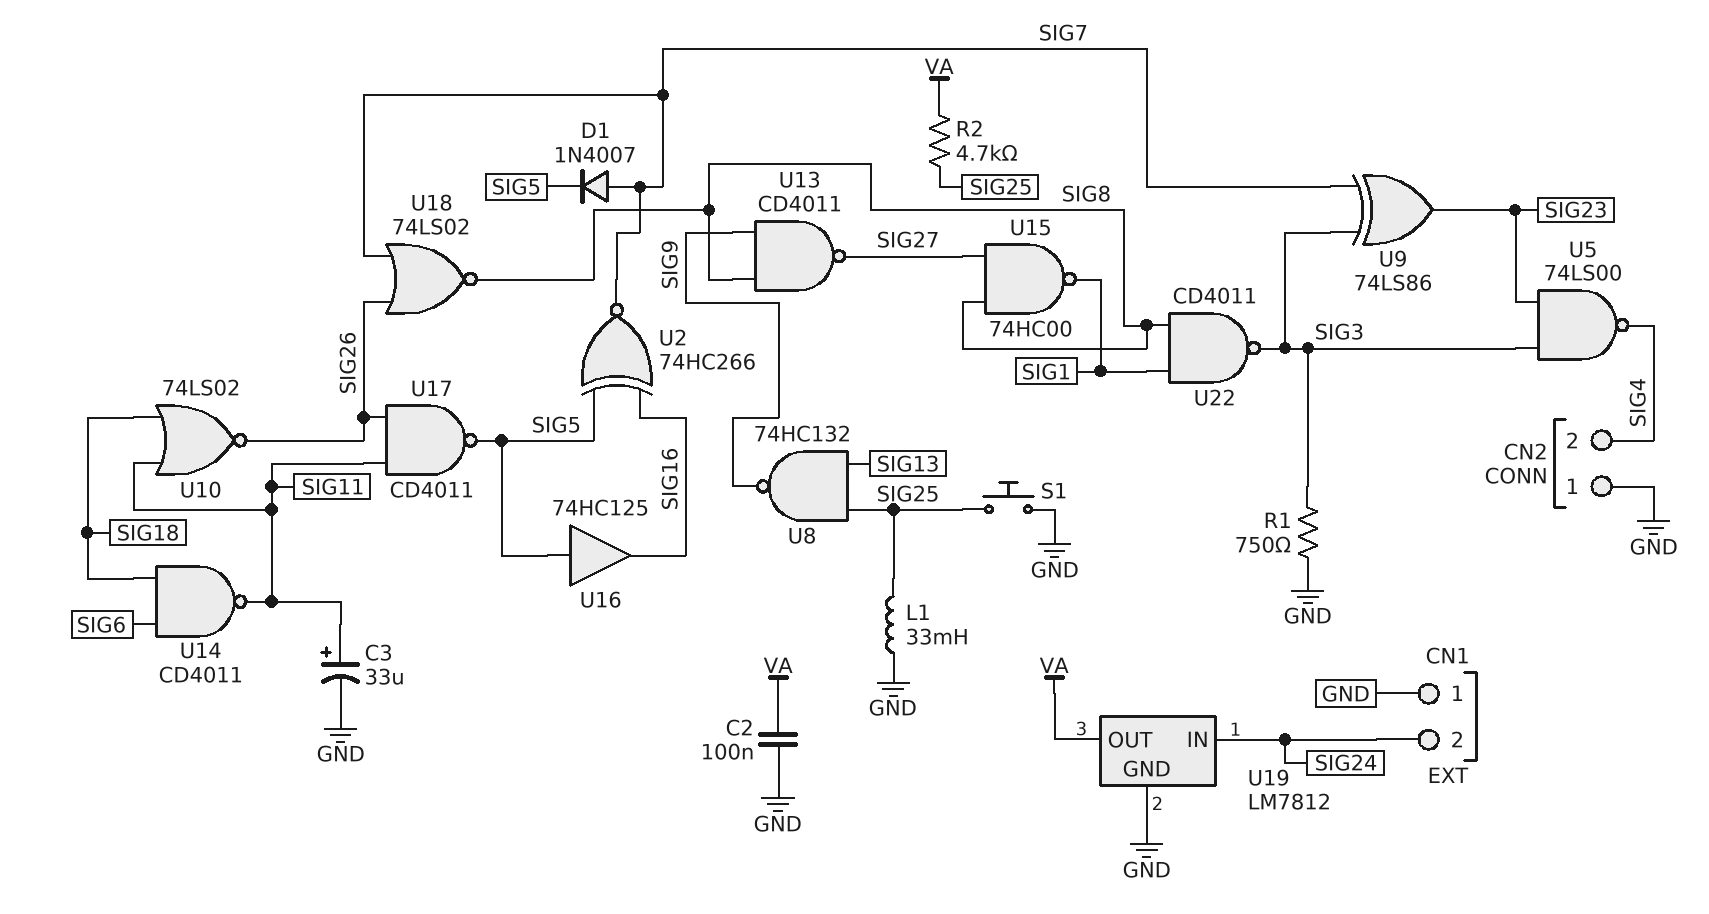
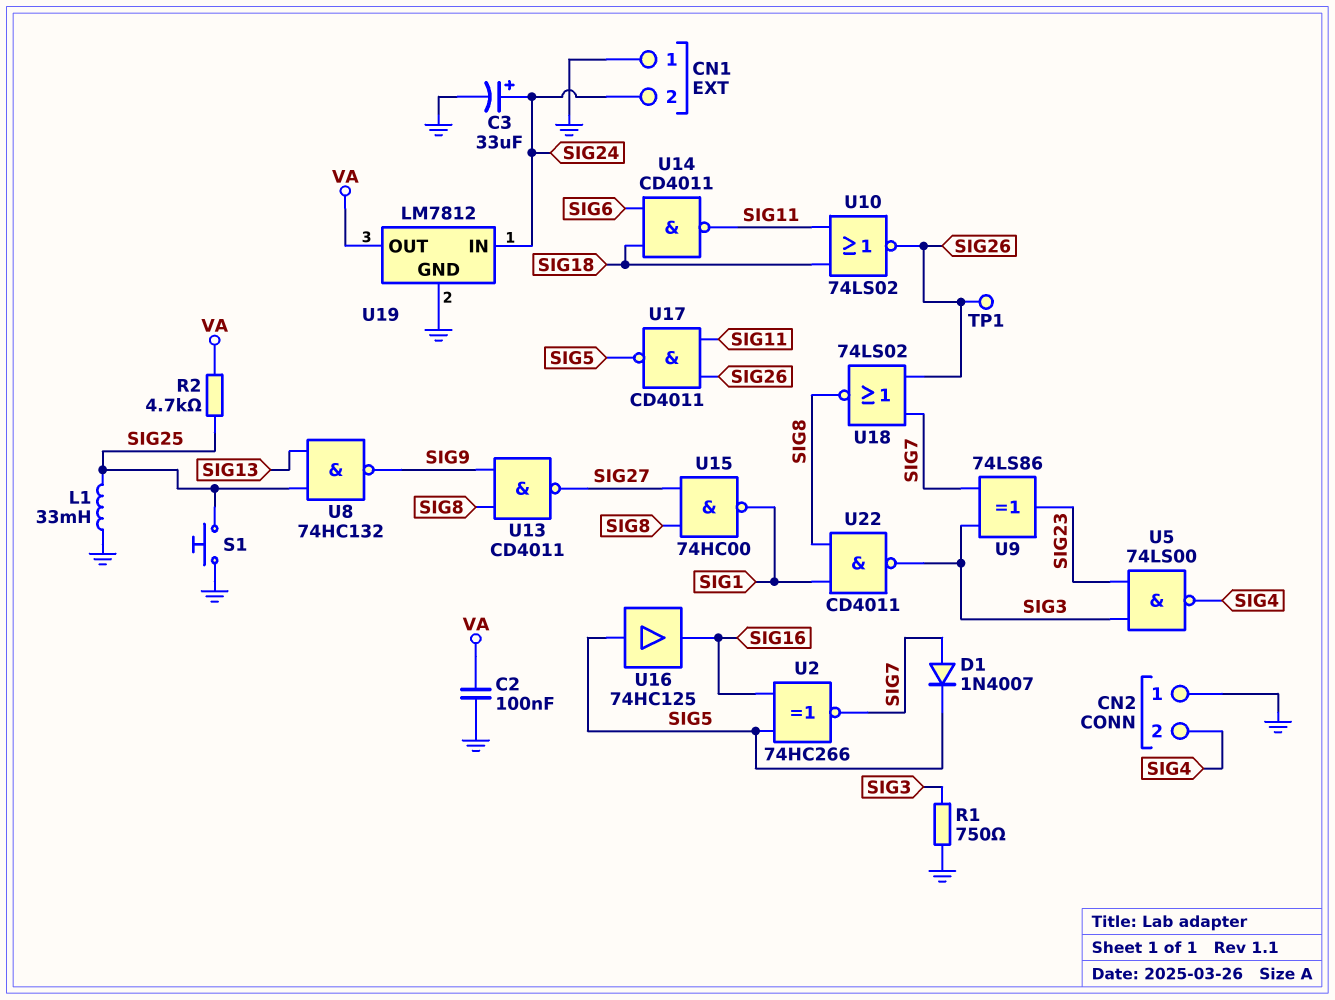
C3: 33uF (plus SIG11, minus GND) -> 33uF (plus SIG24, minus GND)
TP1: none -> test point (SIG26)

